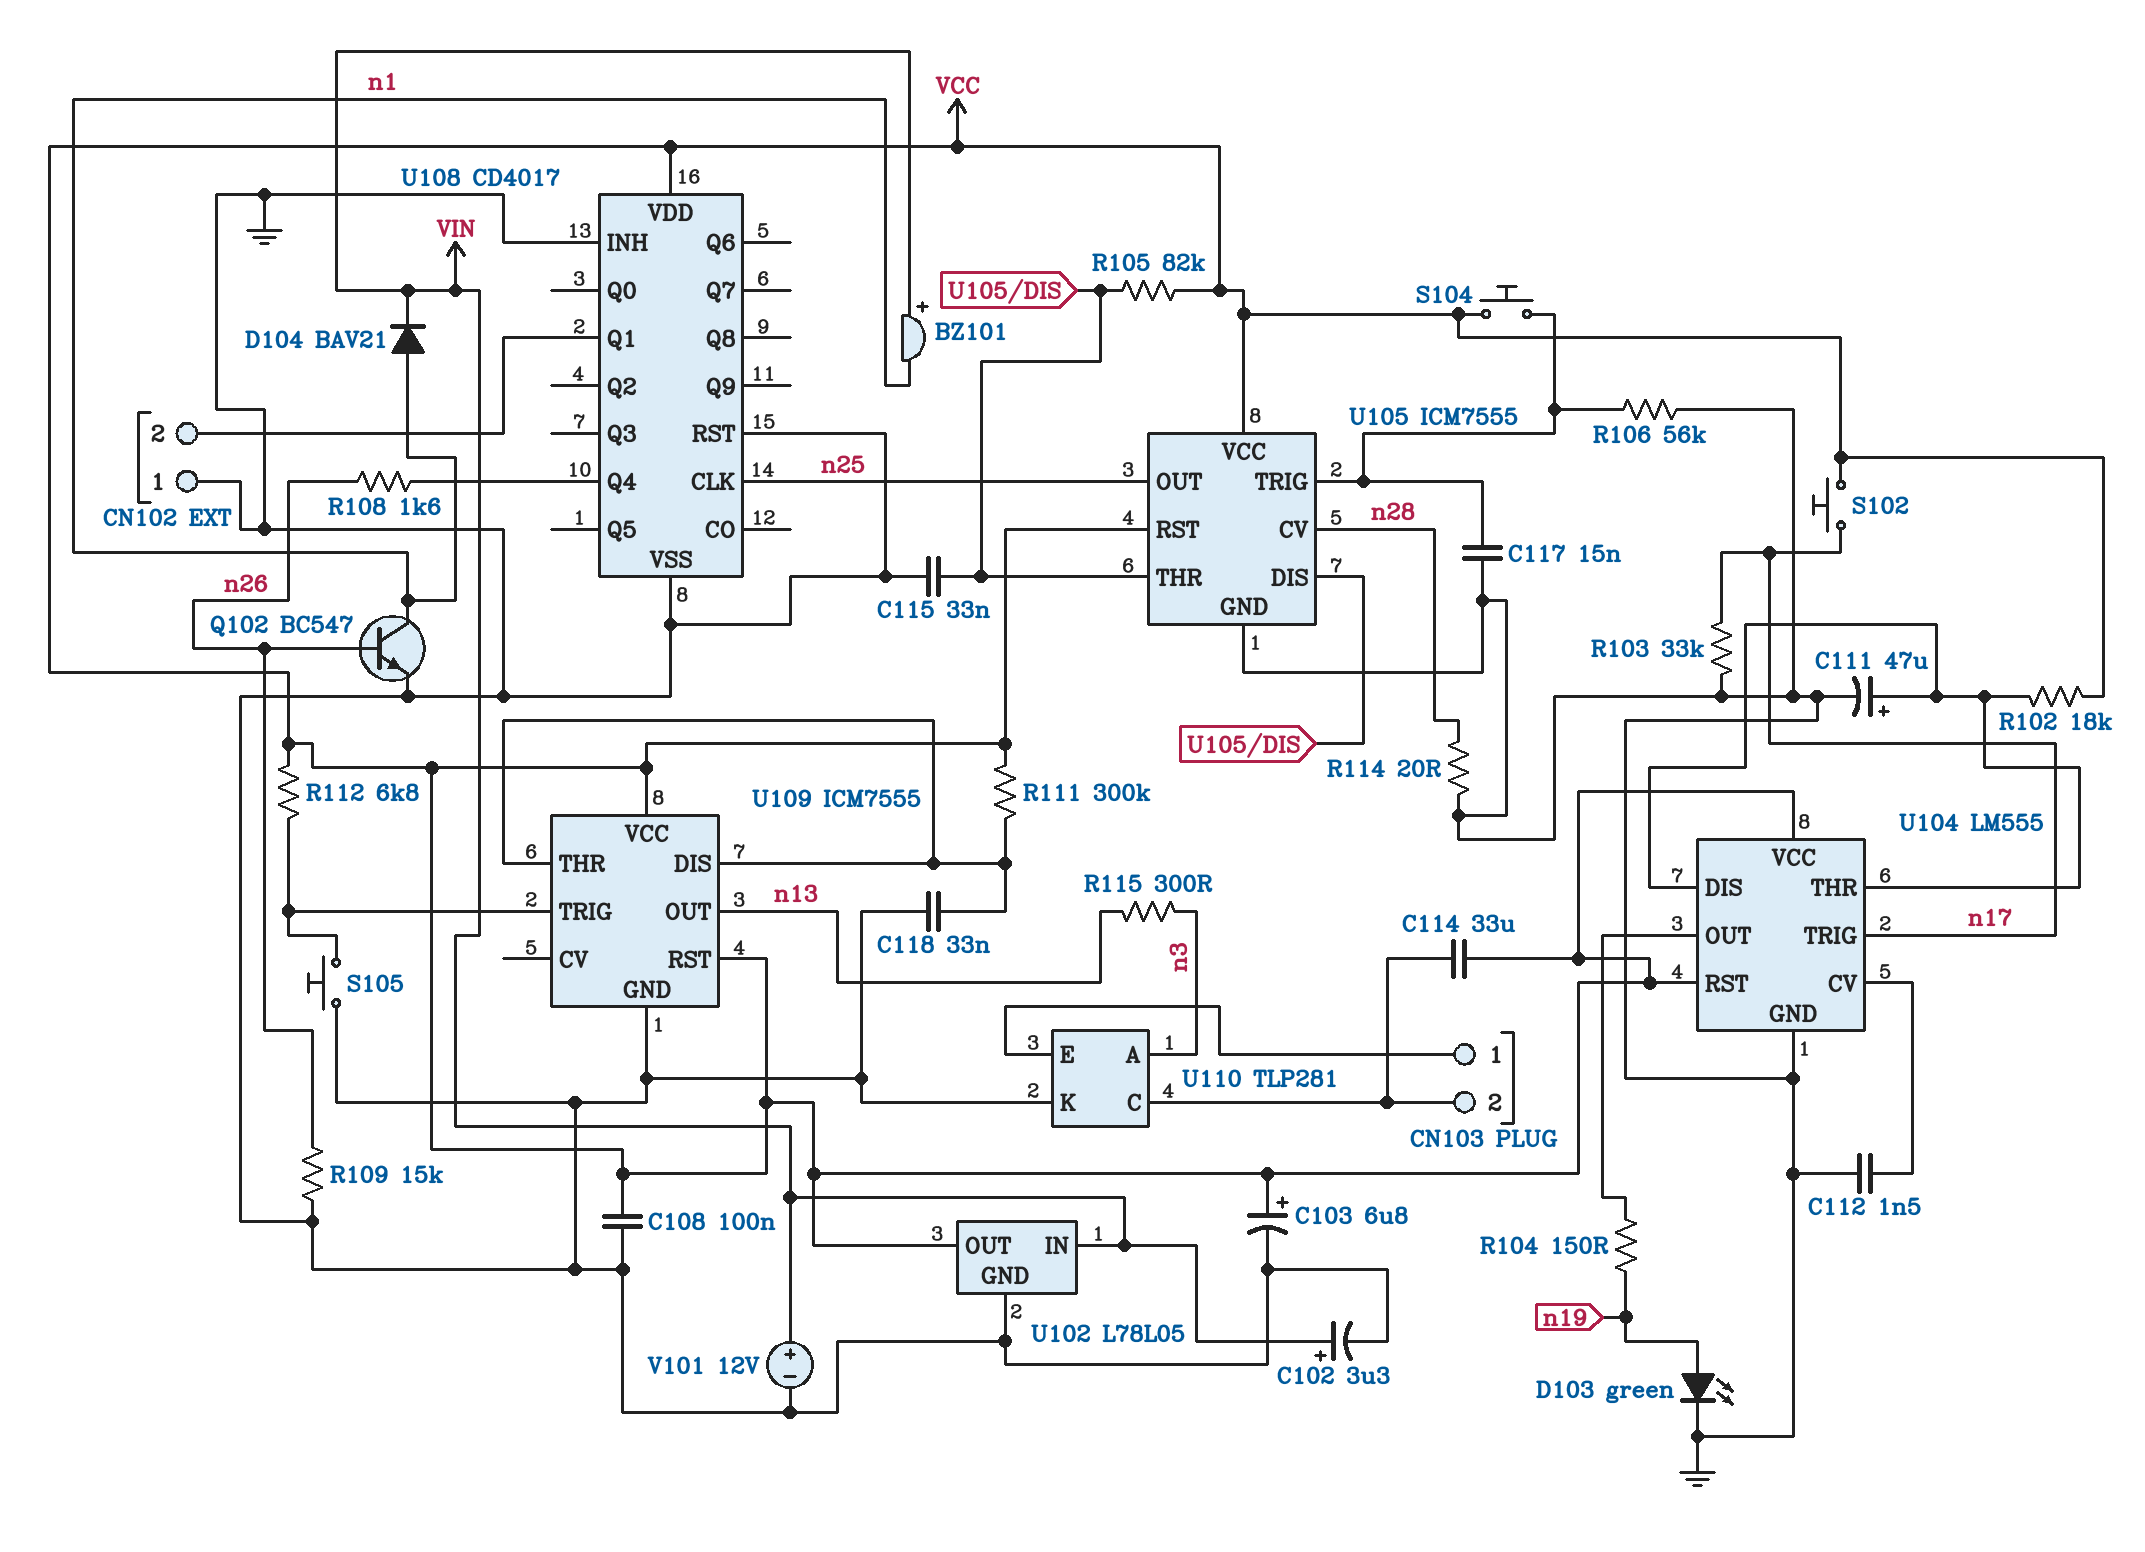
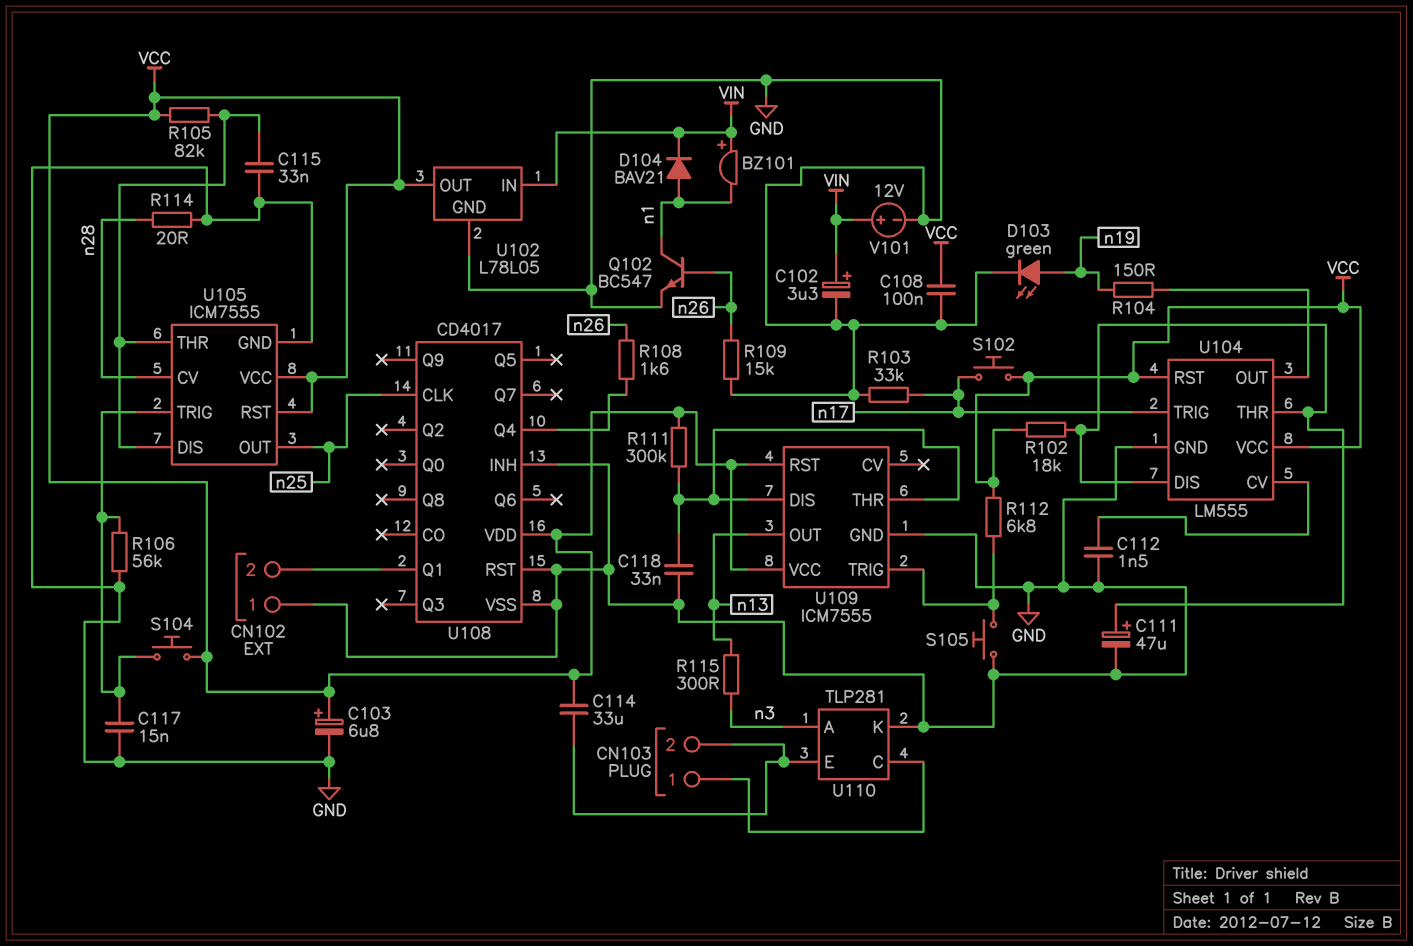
U110 pin C: CN103/2 -> CN103/1
U110 pin E: CN103/1 -> CN103/2

